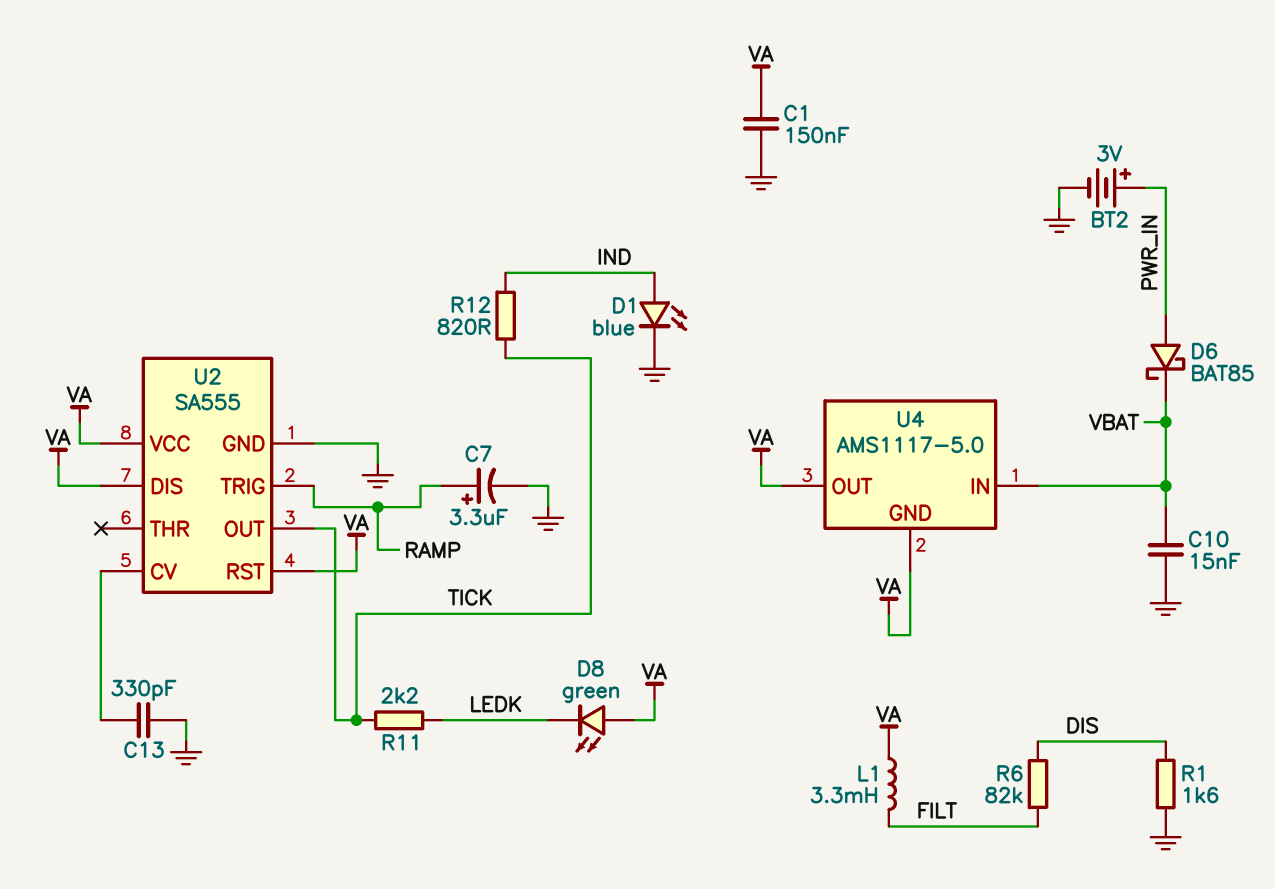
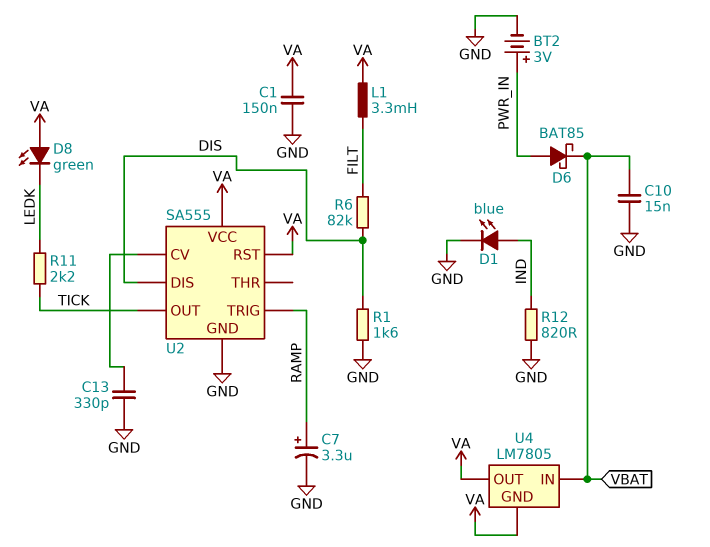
R12: 820 (IND, TICK) -> 820 (GND, IND)
U2 pin DIS: VA -> DIS
U4: AMS1117-5.0 -> LM7805

